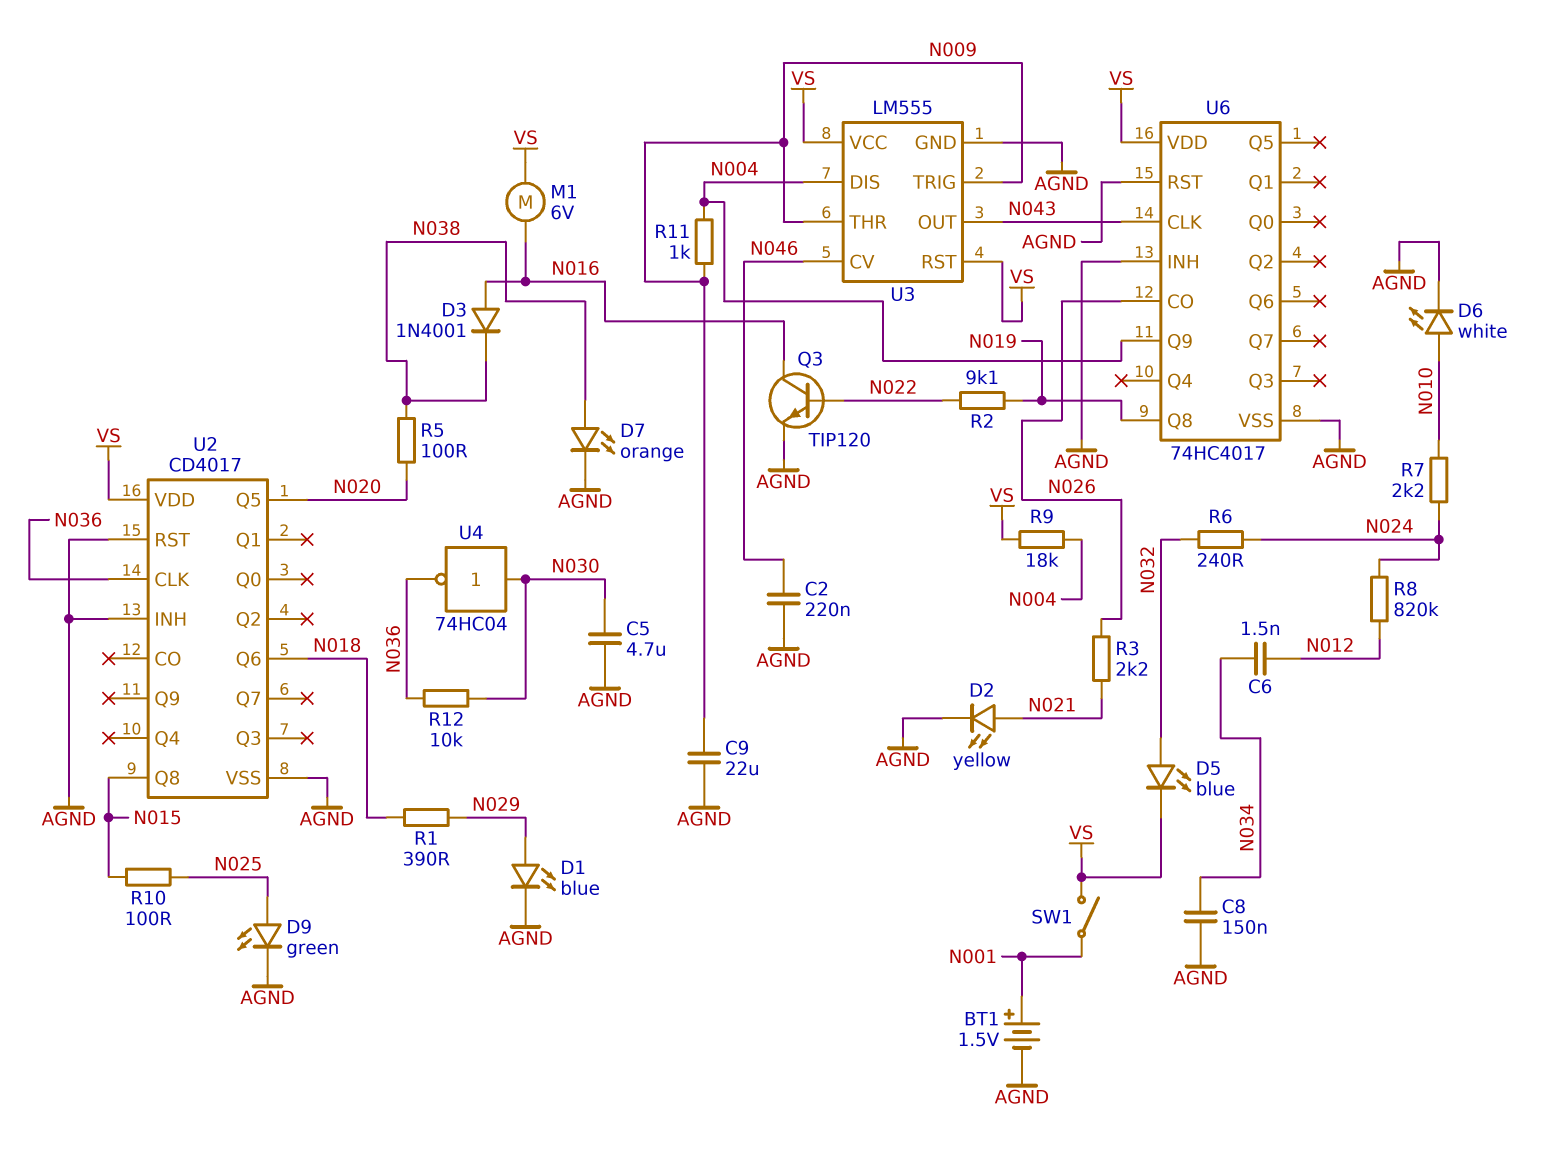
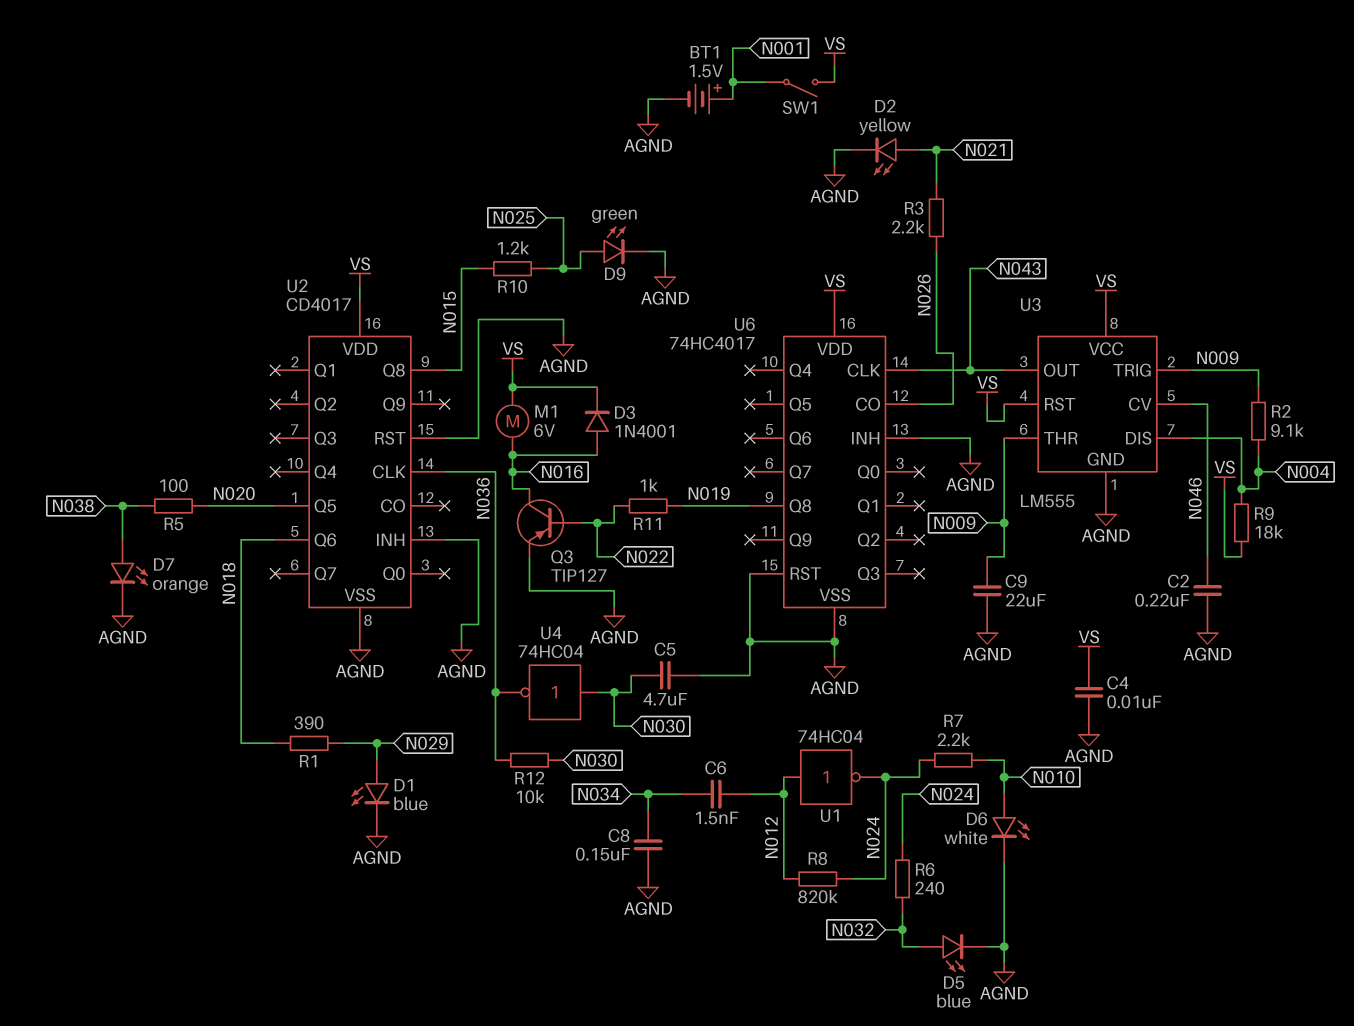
C4: none -> 10nF (AGND, VS)
D3: diode 1N4001 (A N016, K N038) -> diode 1N4001 (A N016, K VS)
D5: LED blue (A N032, K VS) -> LED blue (A N032, K AGND)
Q3: NPN TIP120 (B N022, C N016, E AGND) -> PNP TIP127 (B N022, C N016, E AGND)
R2: 9.1k (N019, N022) -> 9.1k (N004, N009)
R10: 100 (N015, N025) -> 1.2k (N015, N025)
R11: 1k (N004, N009) -> 1k (N019, N022)
U1: none -> NOT 74HC04 (in N012, out N024)
U6 pin Q9: N004 -> none

